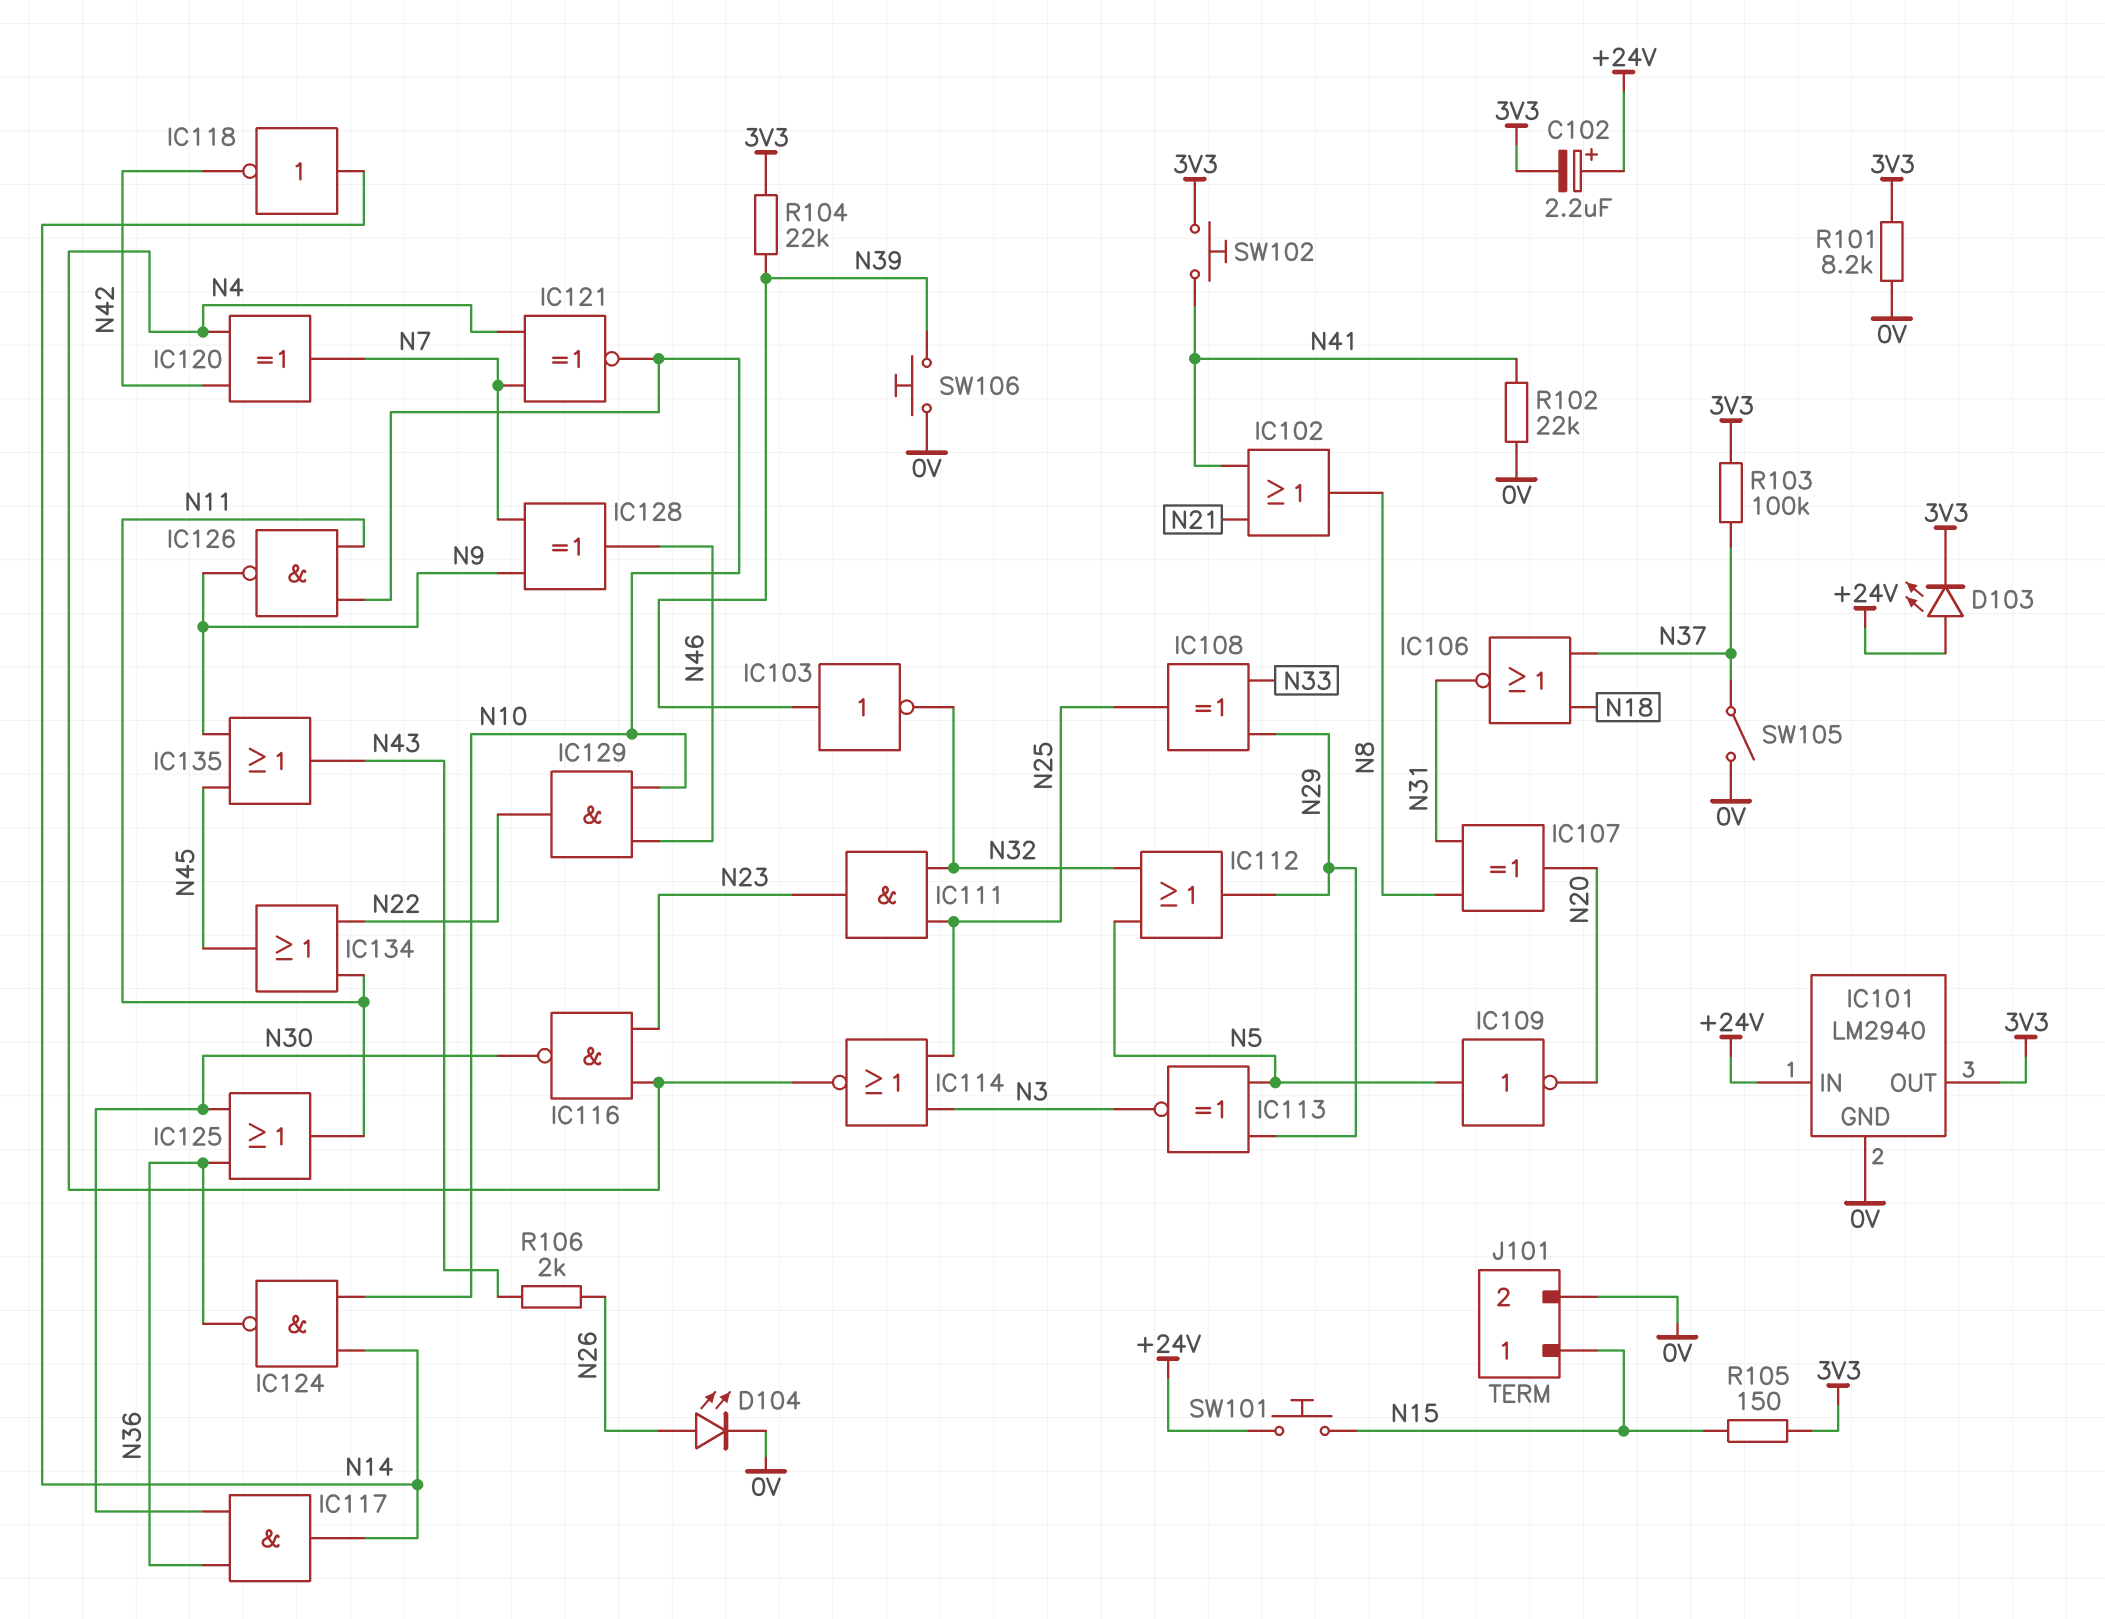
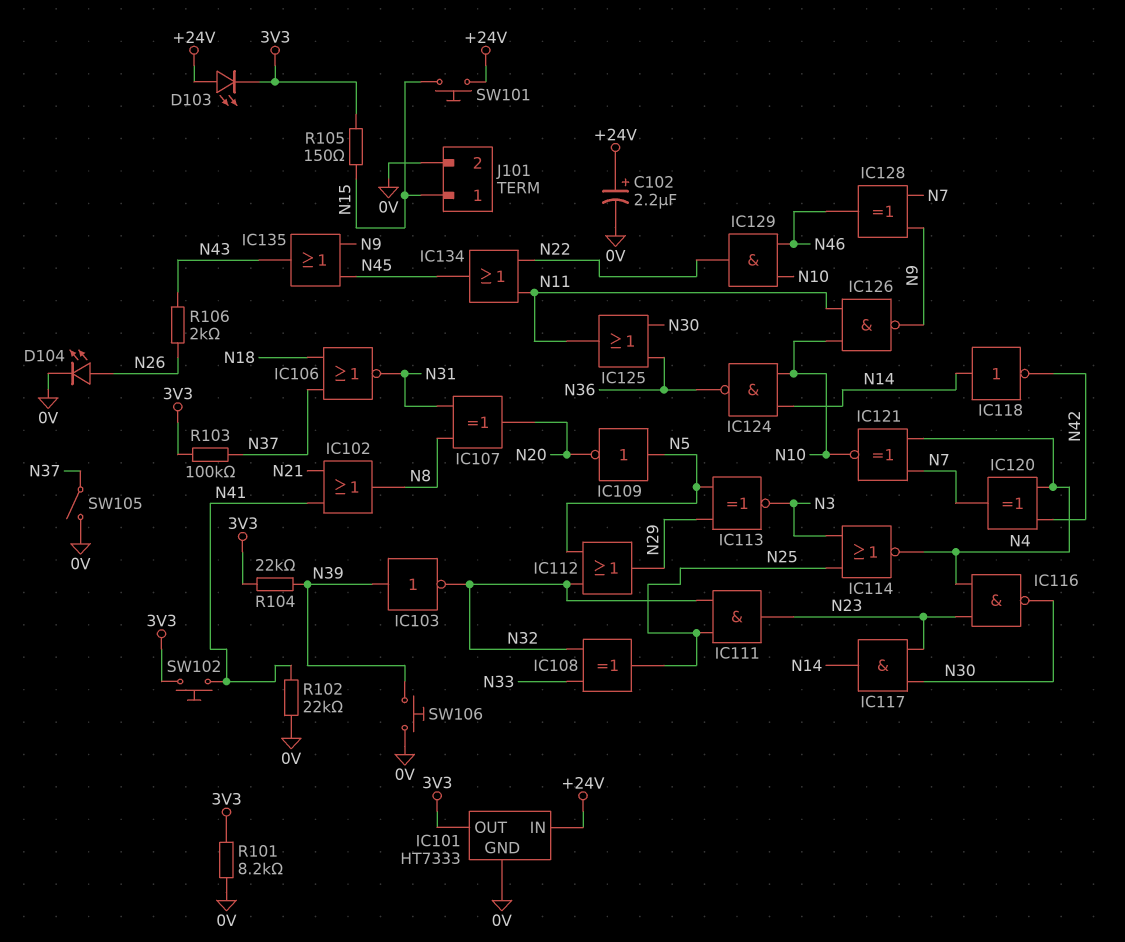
C102: 2.2uF (plus +24V, minus 3V3) -> 2.2uF (plus +24V, minus 0V)
IC101: LM2940 -> HT7333
IC108: XOR (in N29, in N33, out N25) -> XOR (in N32, in N33, out N25)
IC117: AND (in N30, in N36, out N14) -> AND (in N23, in N30, out N14)

